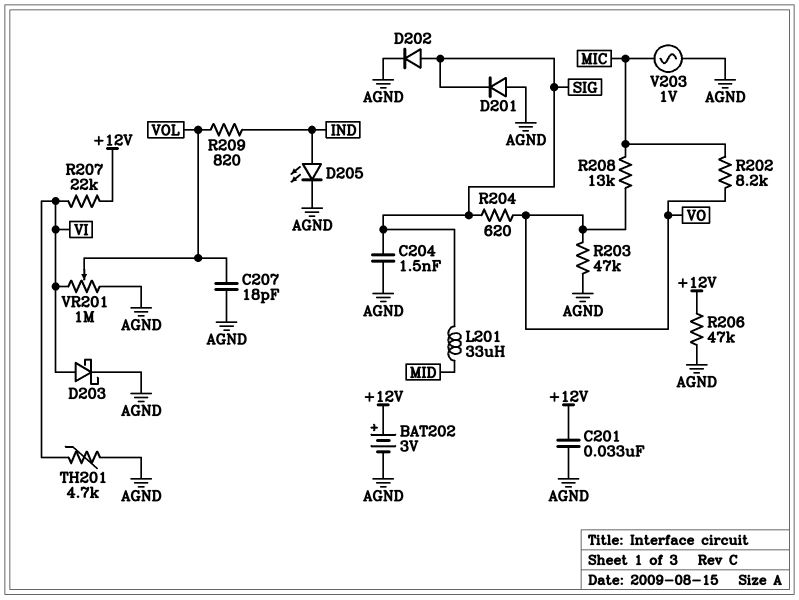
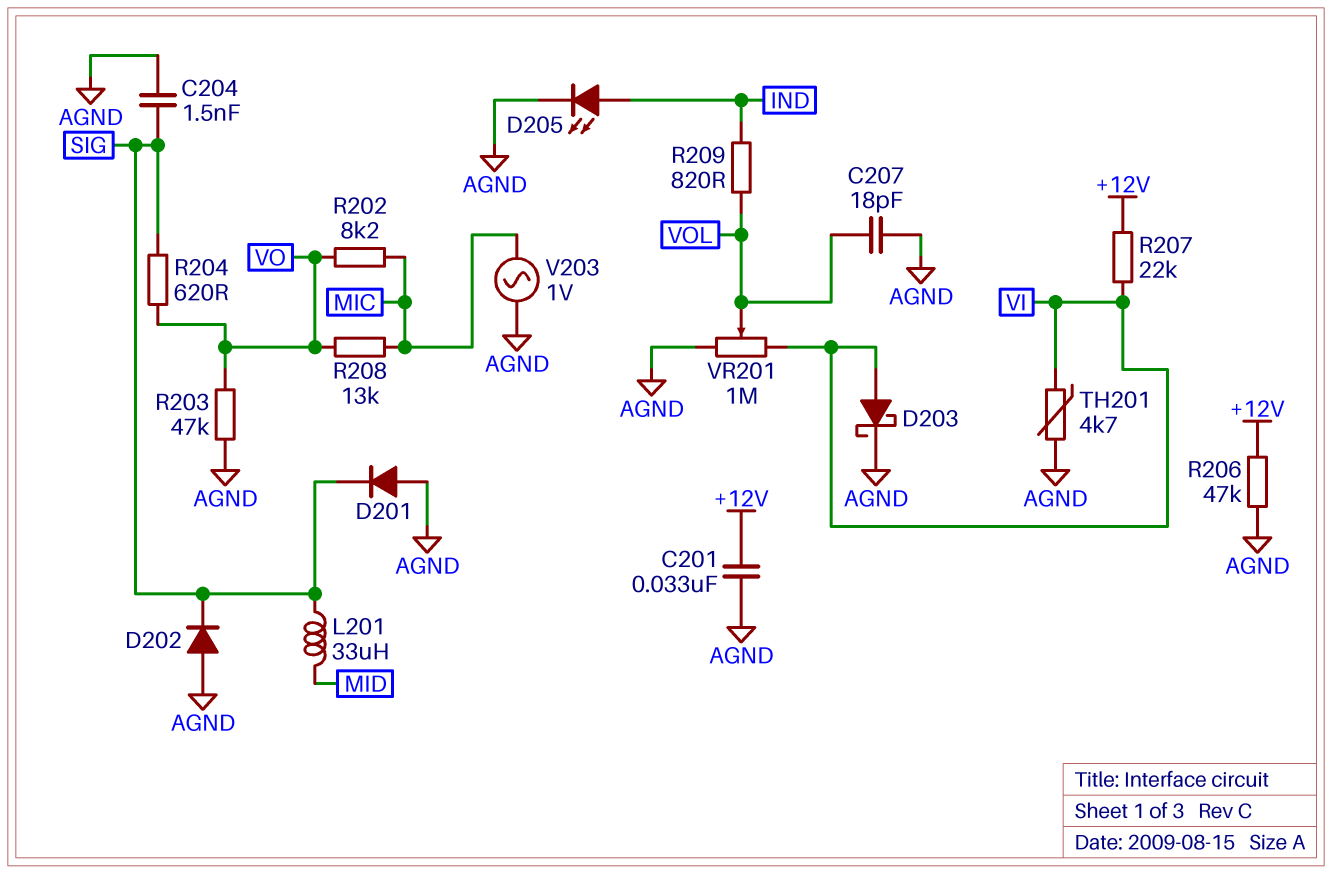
BAT202: 3V (plus +12V, minus AGND) -> none
D202: diode (A SIG, K AGND) -> diode (A AGND, K SIG)

